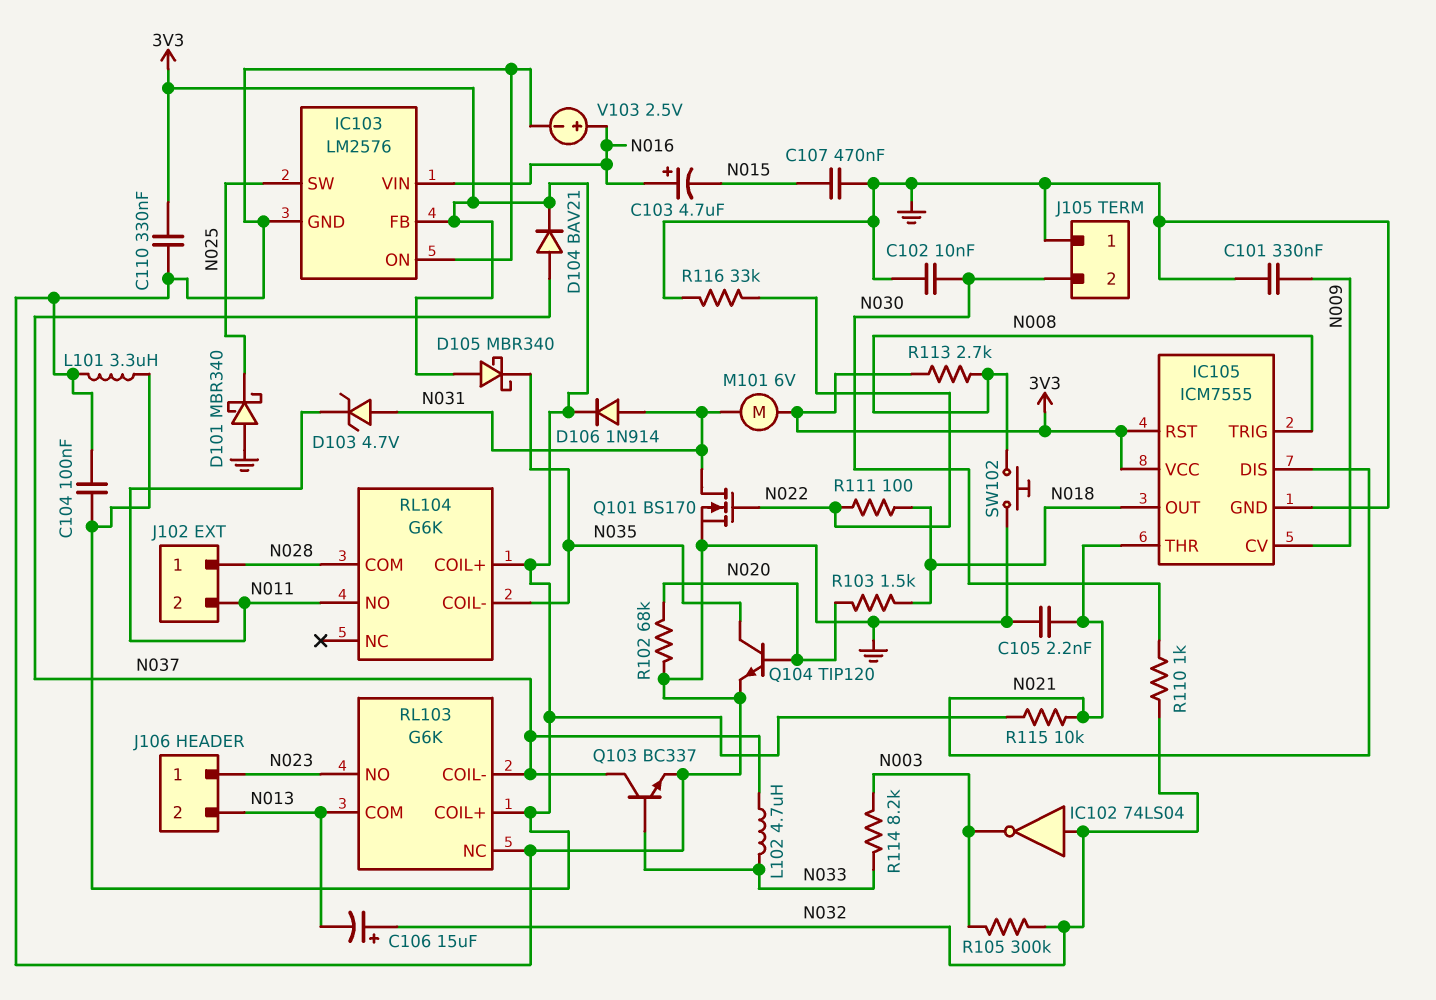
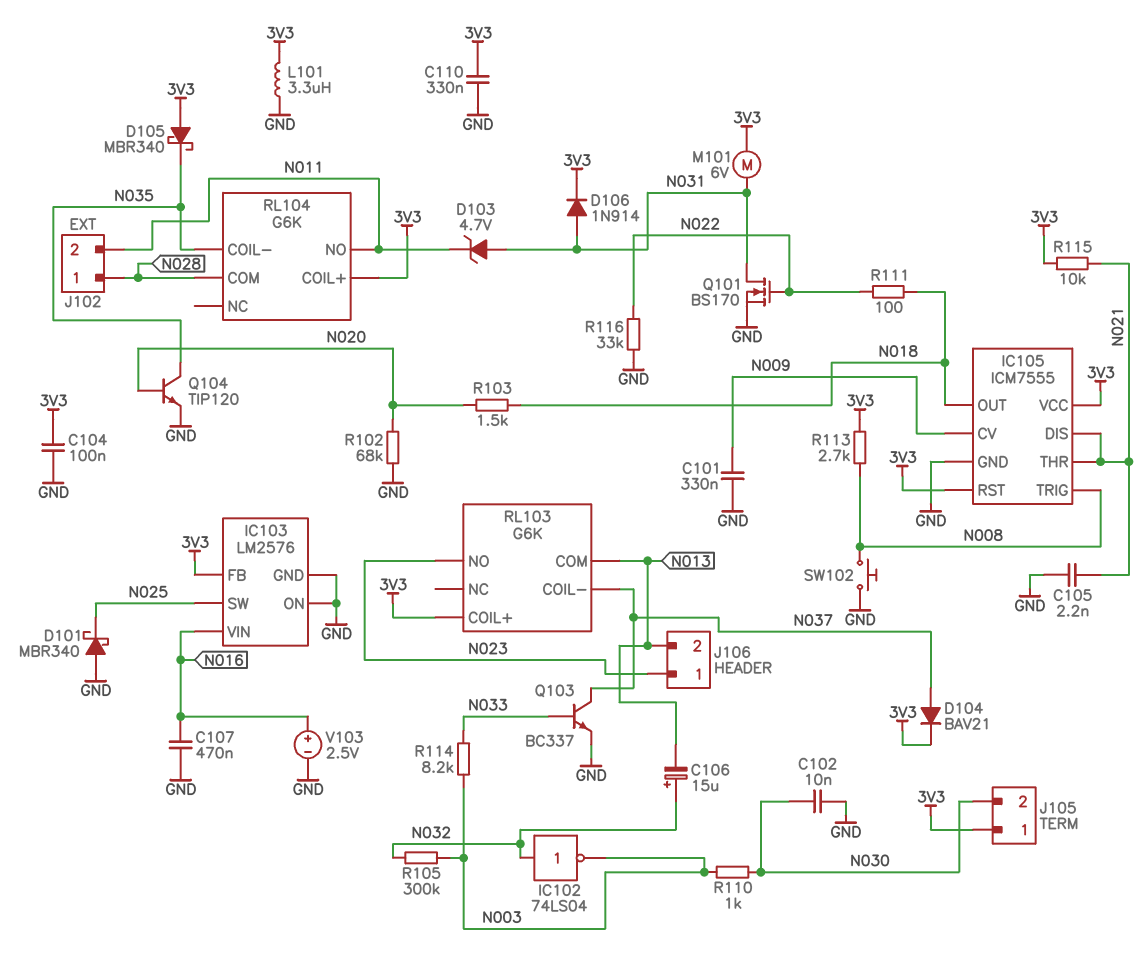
C103: 4.7uF (plus N016, minus N015) -> none
C107: 470nF (GND, N015) -> 470nF (GND, N016)
J105 pin 1: GND -> 3V3
L102: 4.7uH (N033, N037) -> none
R110: 1k (N030, N032) -> 1k (N003, N030)
RL103 pin NC: GND -> none

